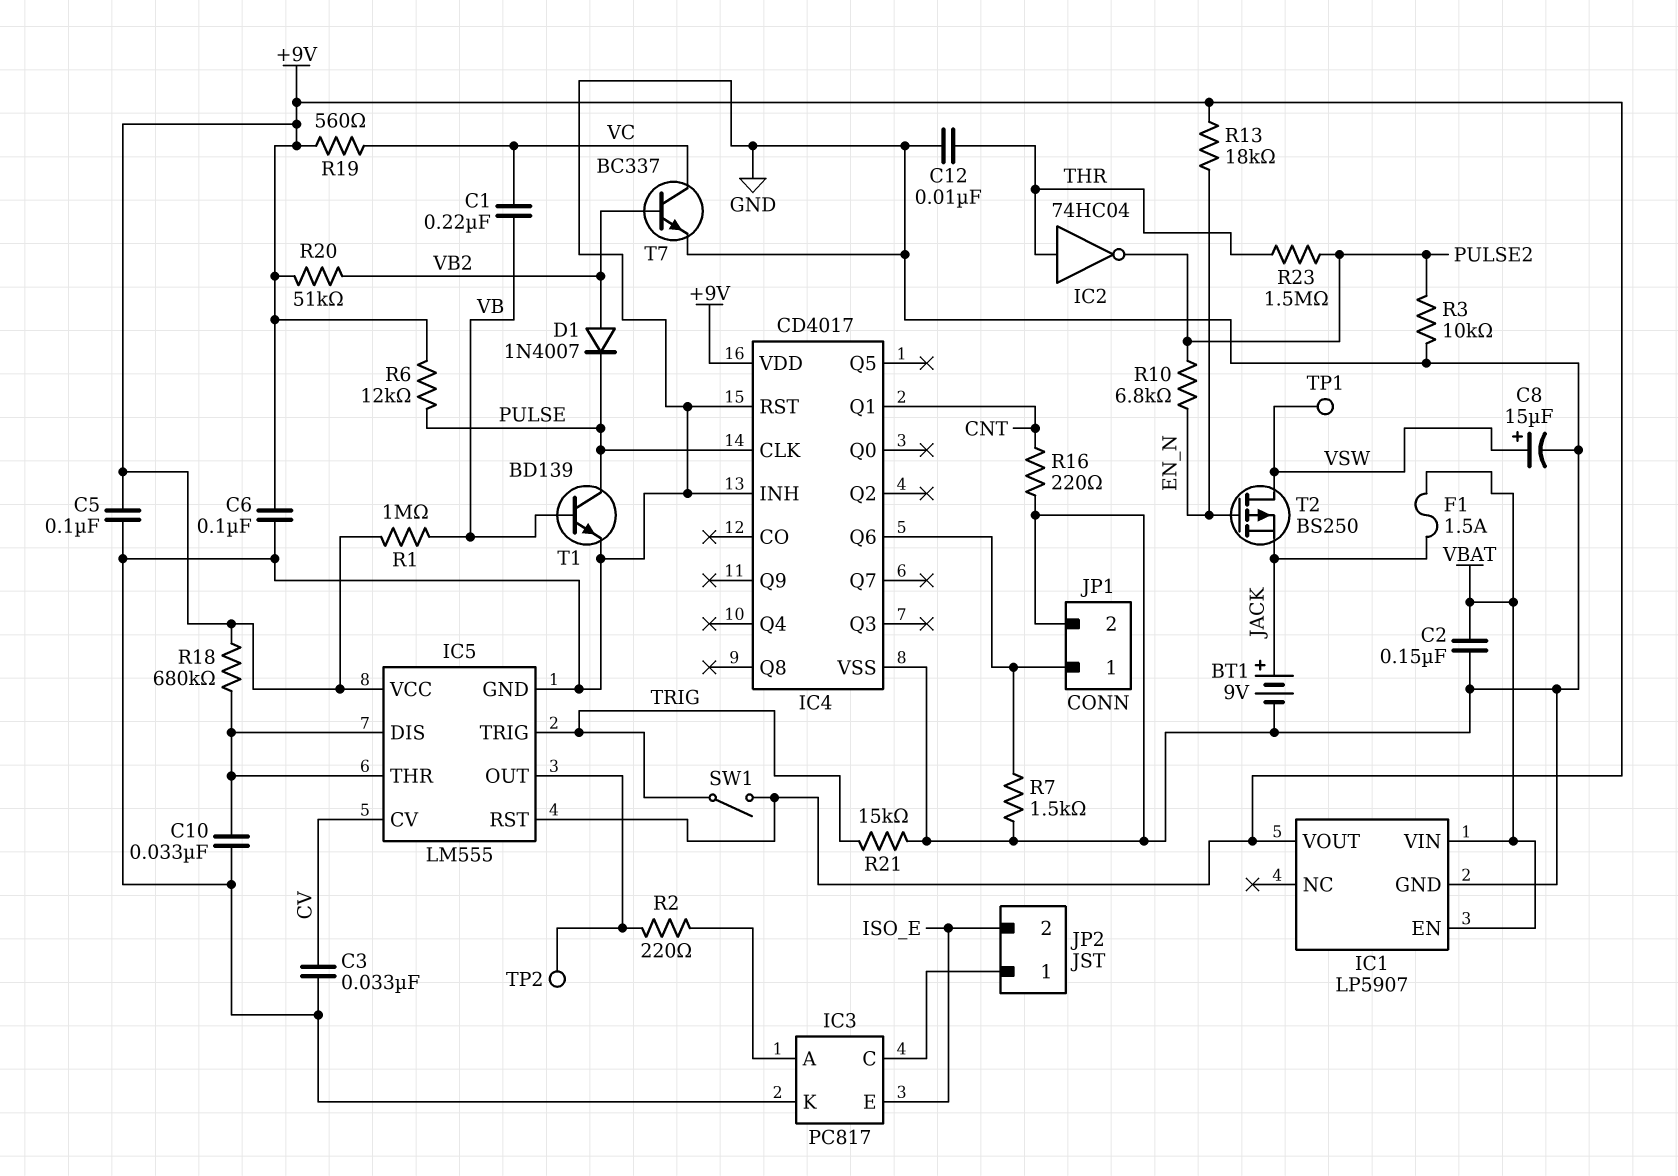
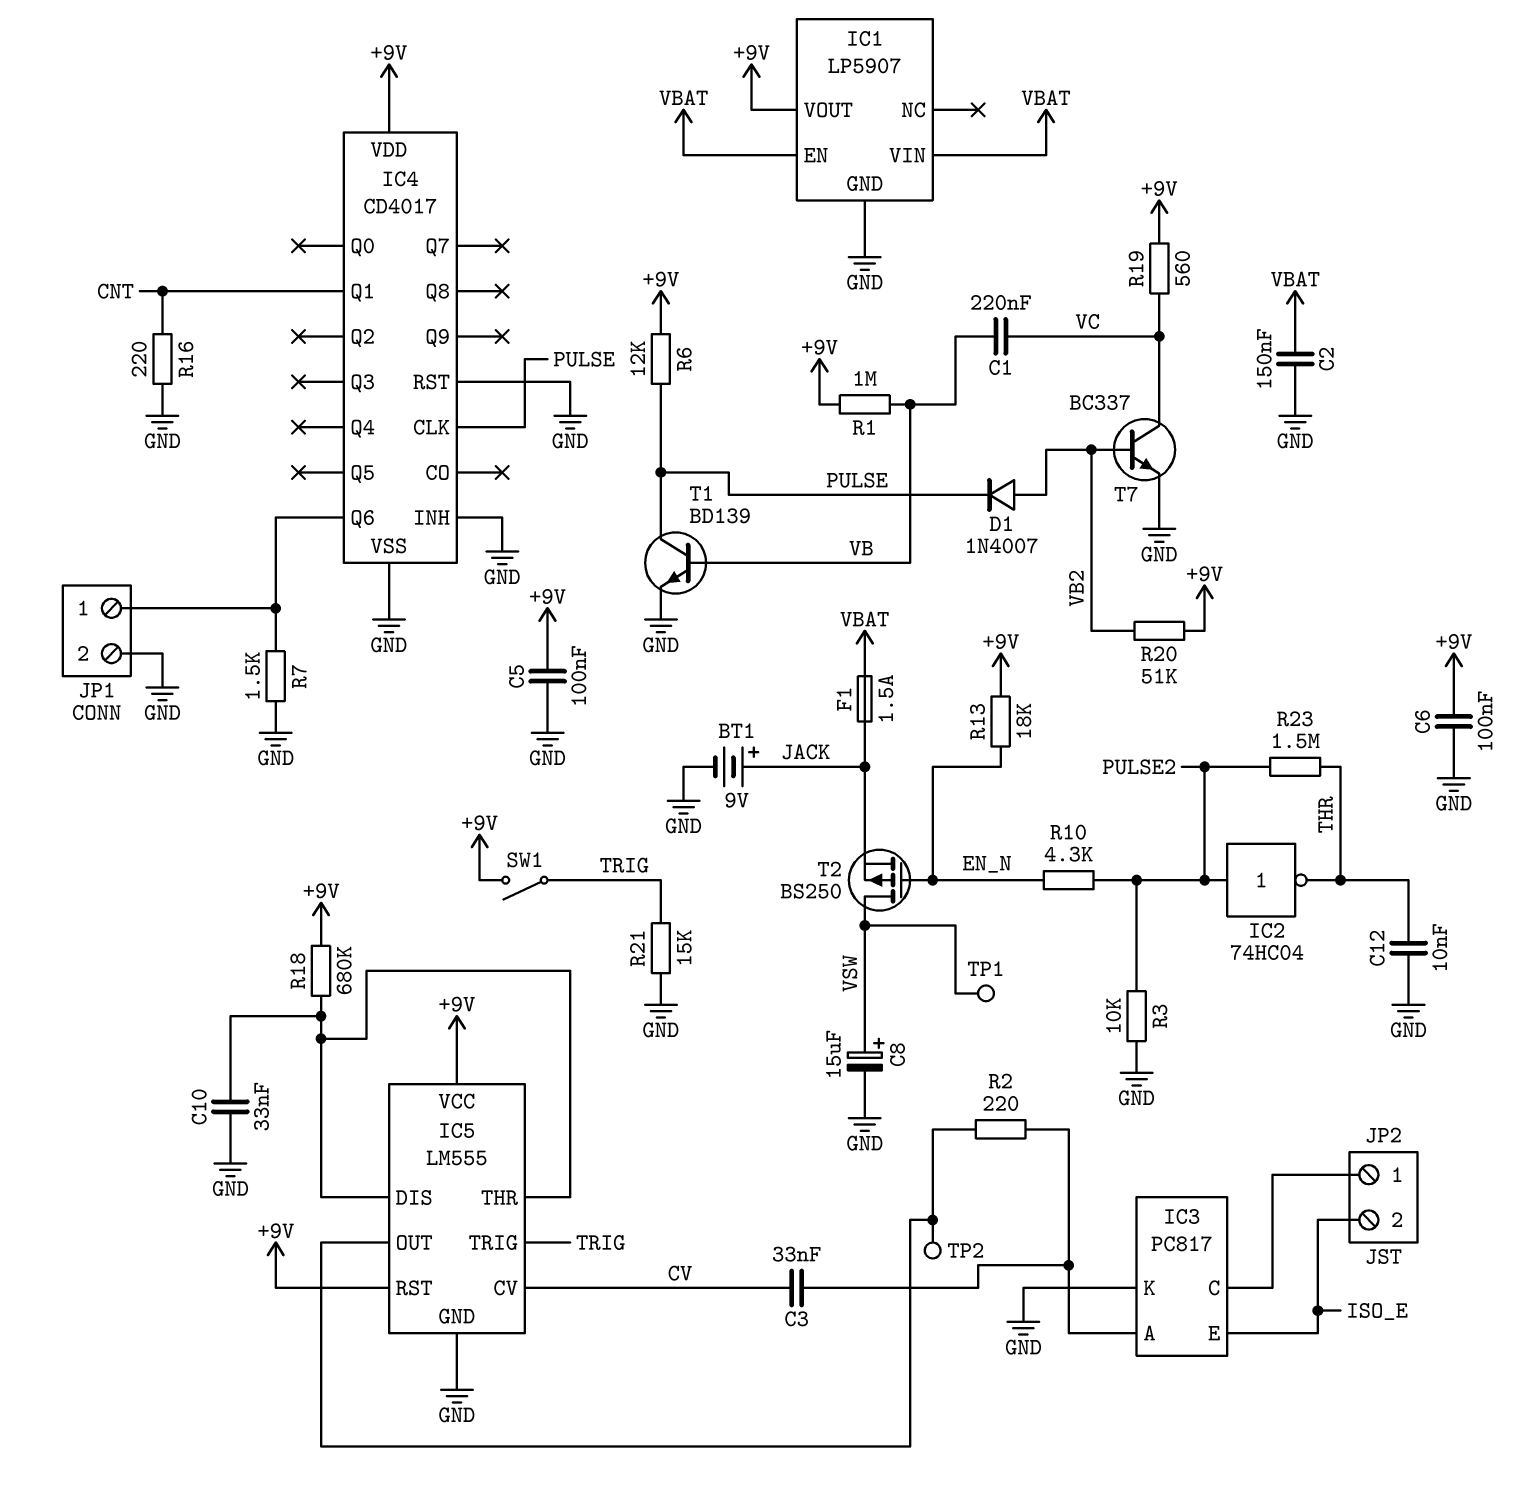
C3: 33nF (CV, GND) -> 33nF (CV, IC3/A)
IC2: NOT 74HC04 (in THR, out PULSE2) -> NOT 74HC04 (in PULSE2, out THR)
R10: 6.8k (EN_N, PULSE2) -> 4.3k (EN_N, PULSE2)

